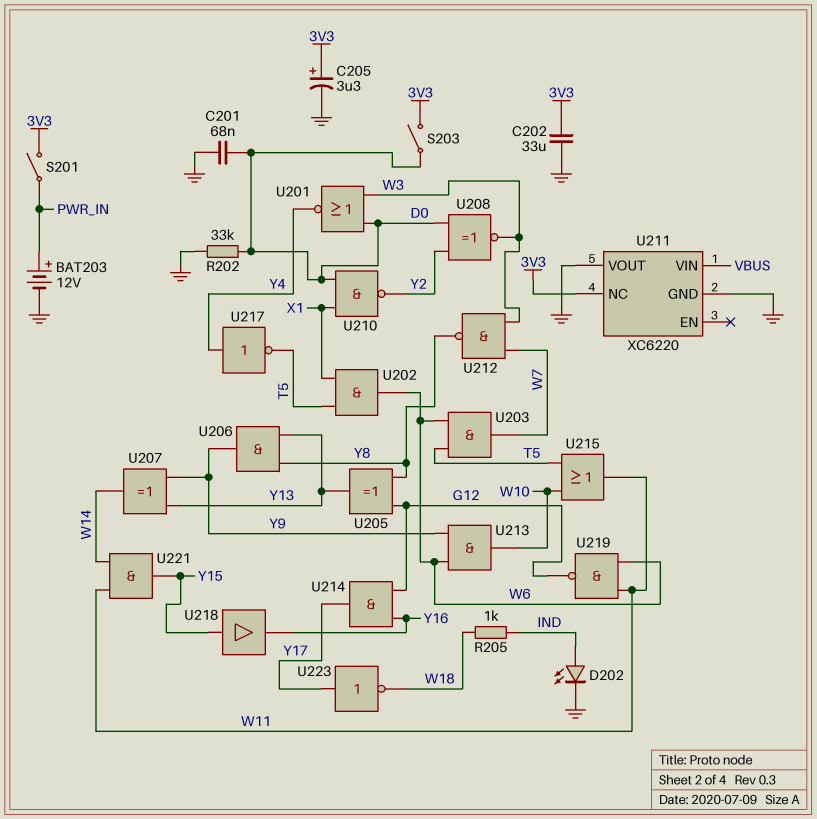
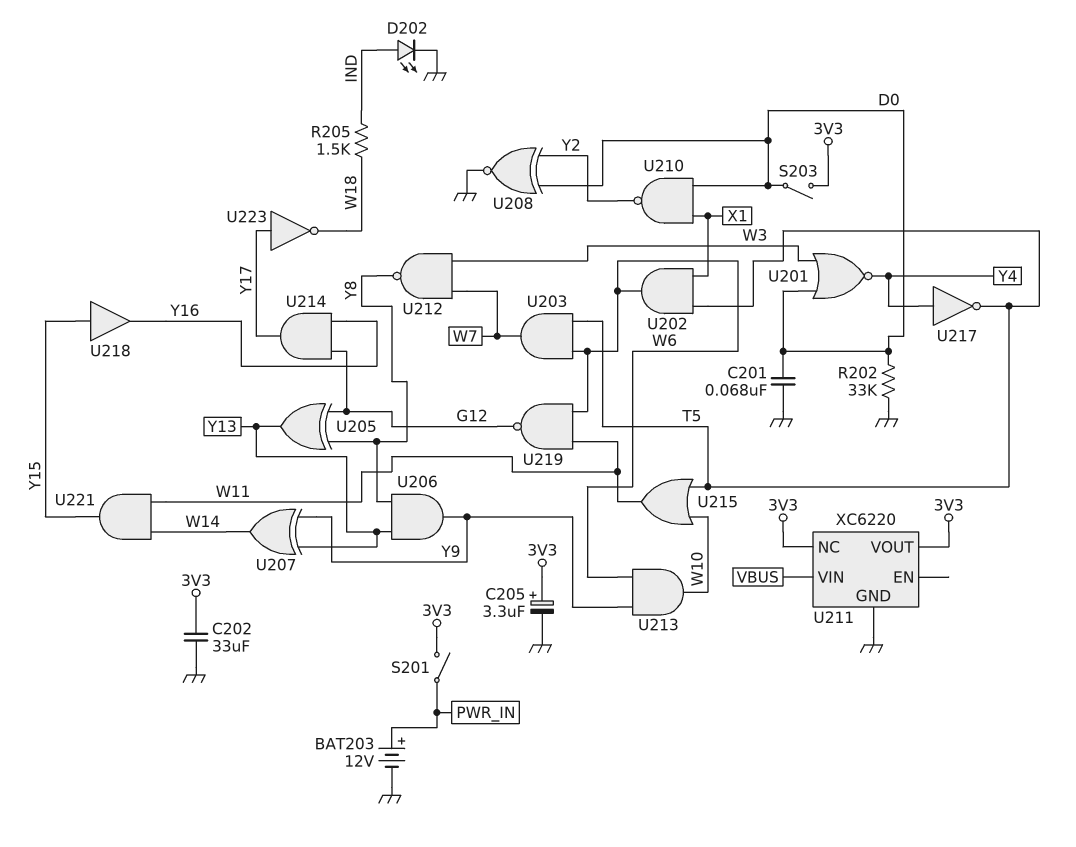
R205: 1k (IND, W18) -> 1.5k (IND, W18)
U208: XNOR (in D0, in Y2, out W3) -> XNOR (in D0, in Y2, out GND)
U211 pin VOUT: GND -> 3V3

